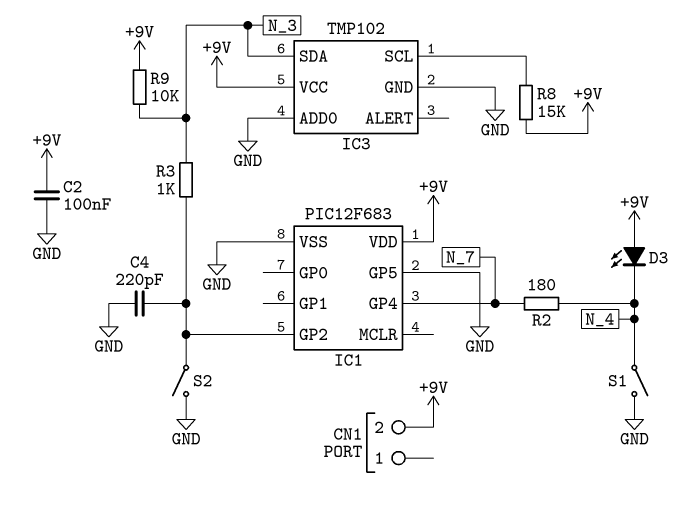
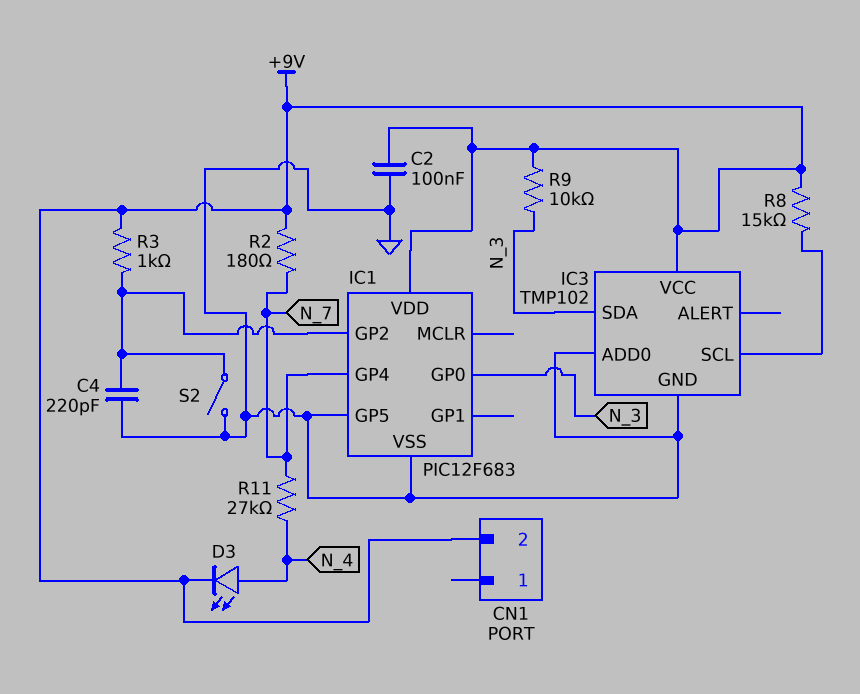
D3: LED (A +9V, K N_4) -> LED (A N_4, K +9V)
IC1 pin GP0: none -> N_3
R2: 180 (N_4, N_7) -> 180 (+9V, N_7)
R3: 1k (IC1/GP2, N_3) -> 1k (+9V, IC1/GP2)
R11: none -> 27k (N_4, N_7)
S1: switch (GND, N_4) -> none

